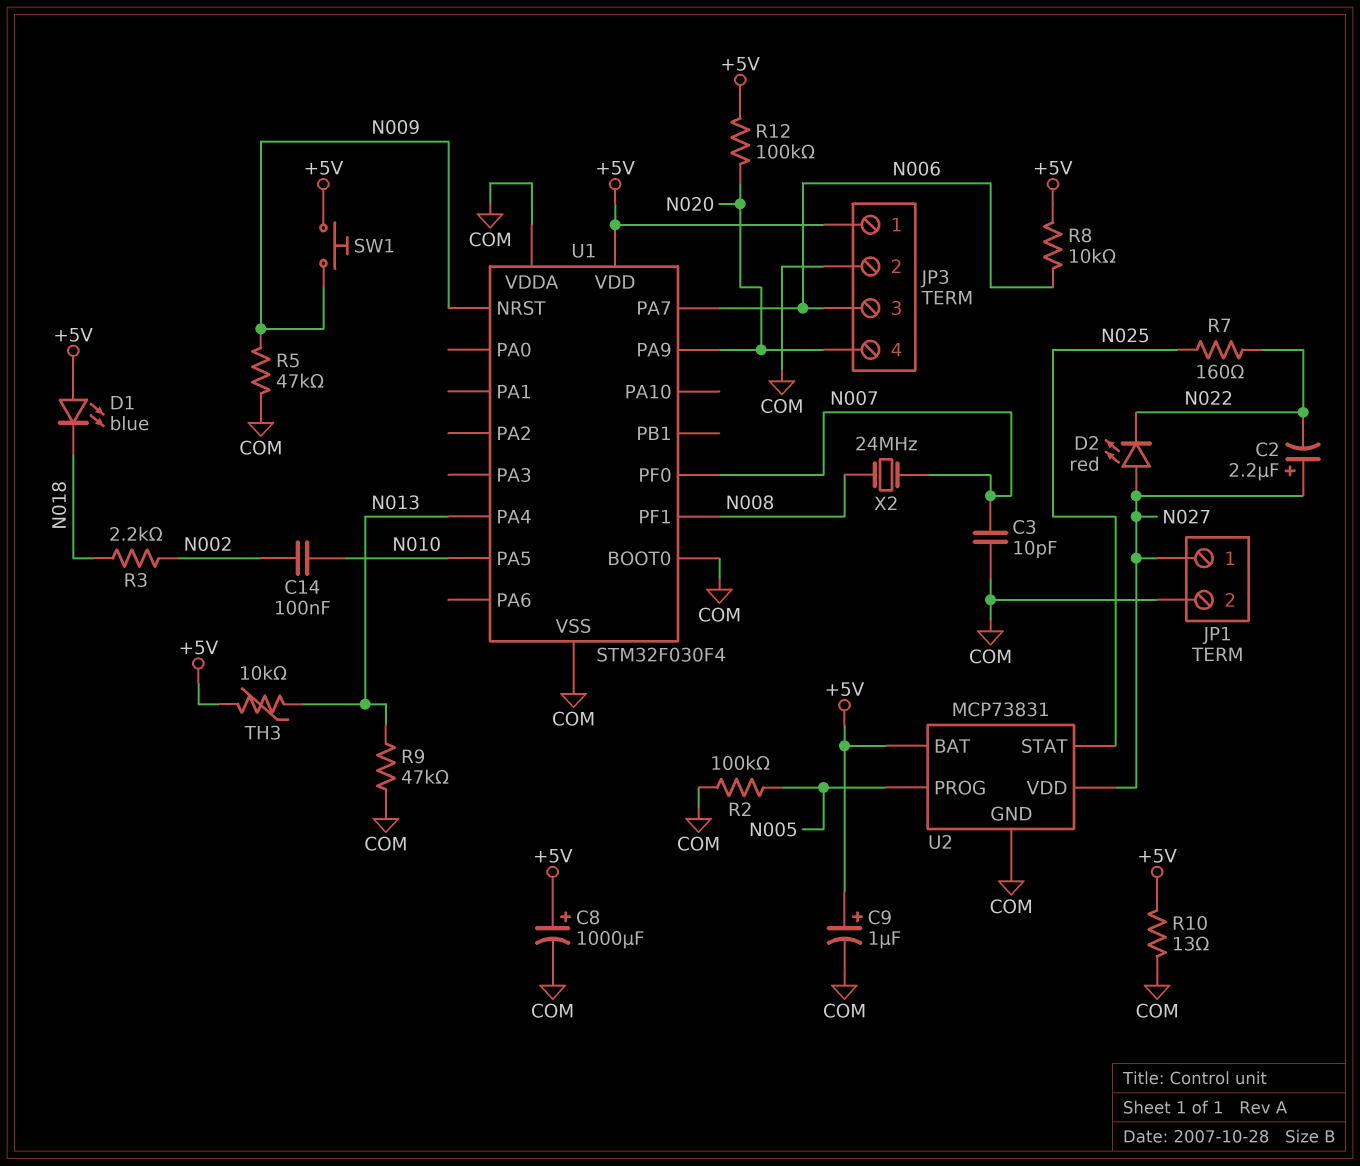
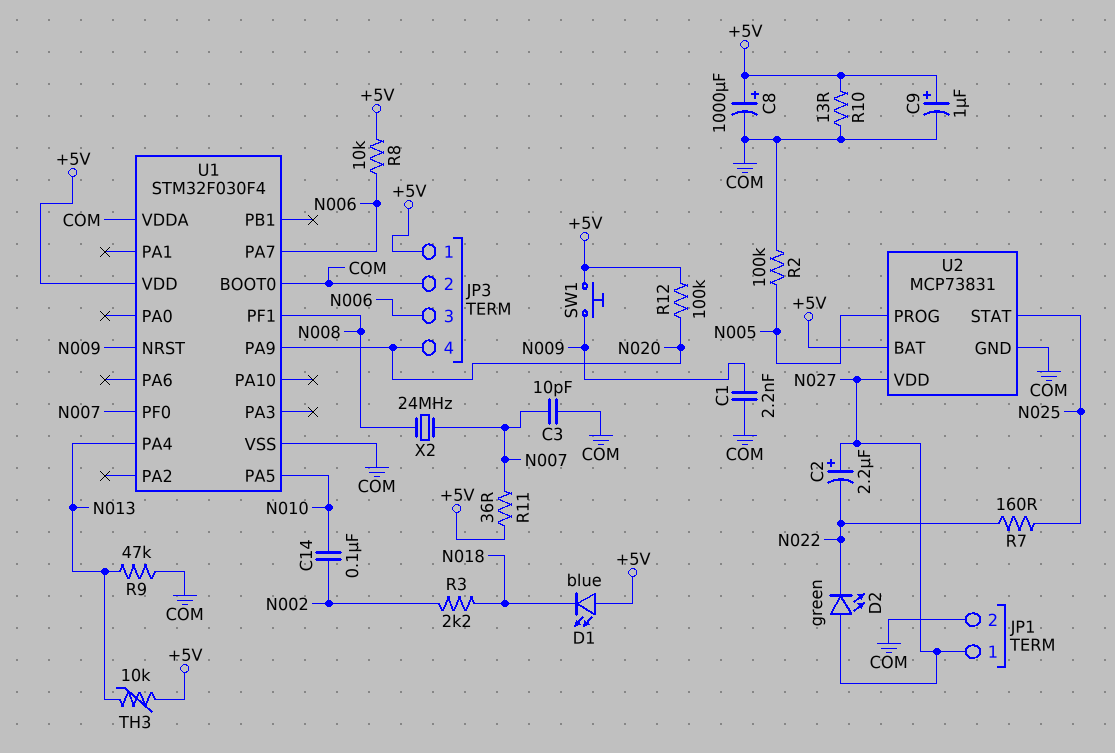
C1: none -> 2.2nF (COM, N009)
D2: LED red (A N027, K N022) -> LED green (A N027, K N022)
R5: 47k (COM, N009) -> none
R11: none -> 36 (+5V, N007)

